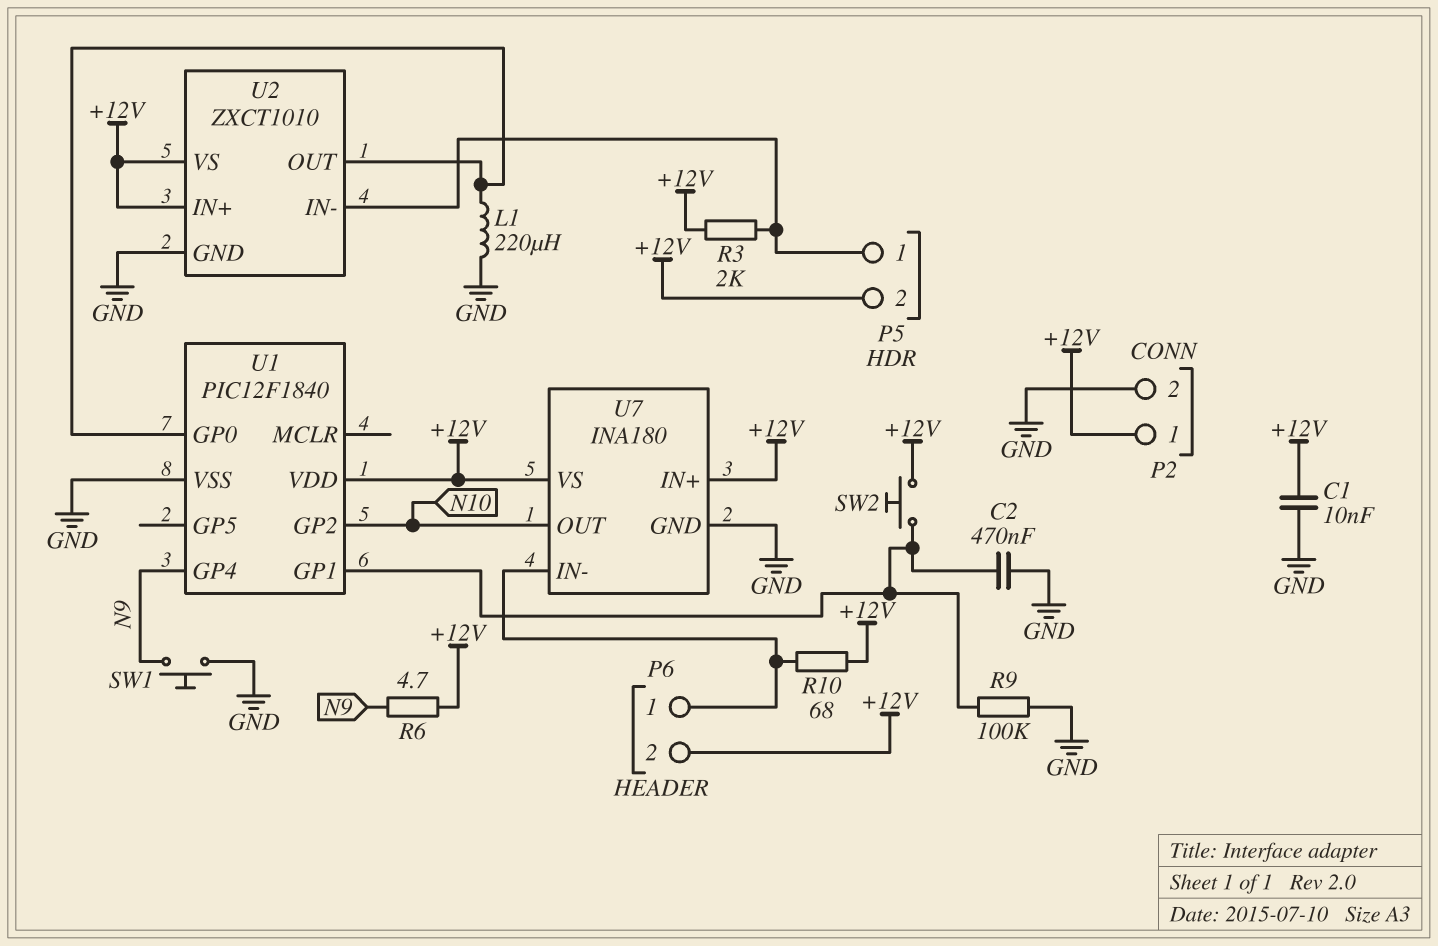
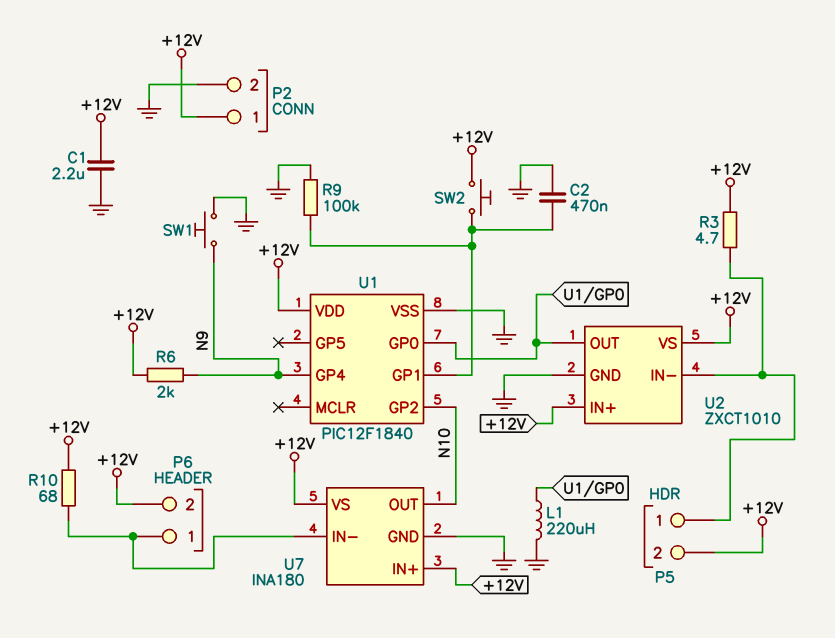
C1: 10nF (+12V, GND) -> 2.2uF (+12V, GND)
R3: 2k (+12V, P5/1) -> 4.7 (+12V, P5/1)
R6: 4.7 (+12V, N9) -> 2k (+12V, N9)

